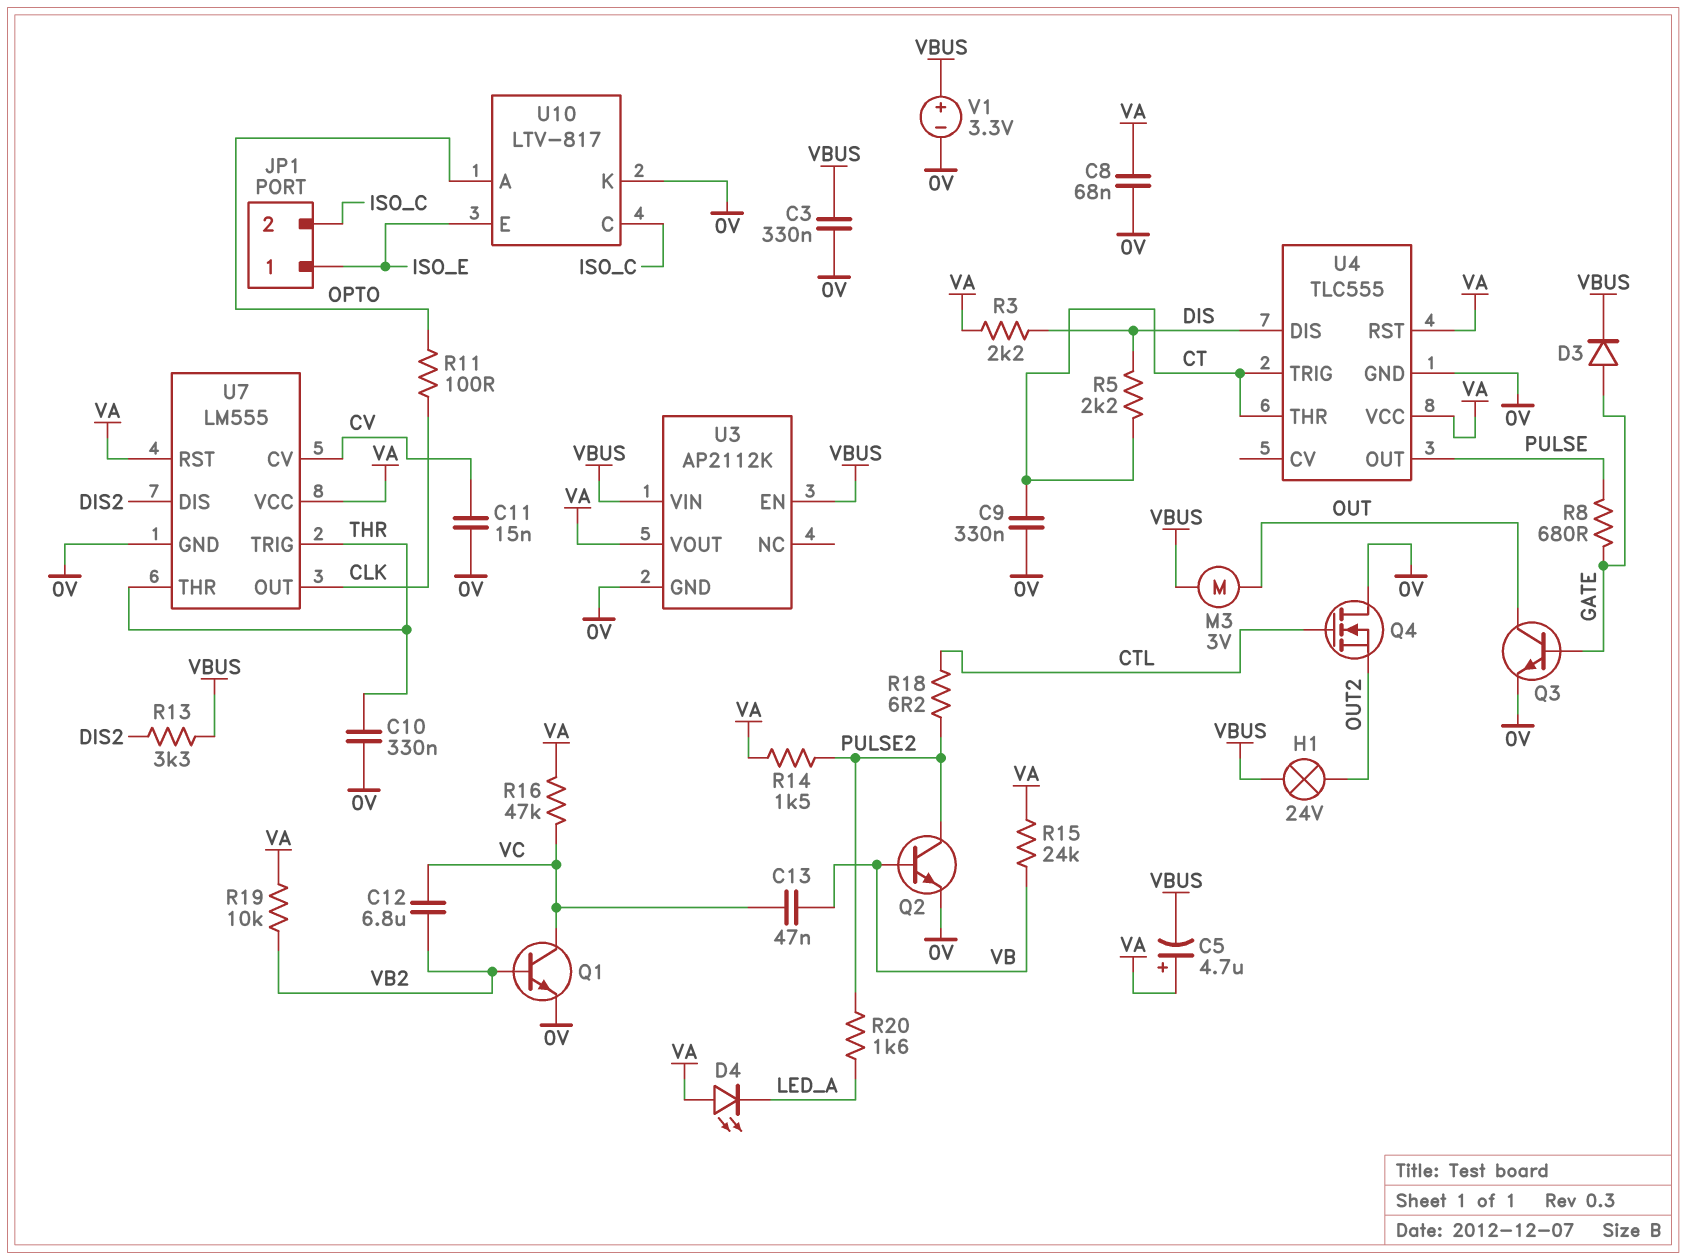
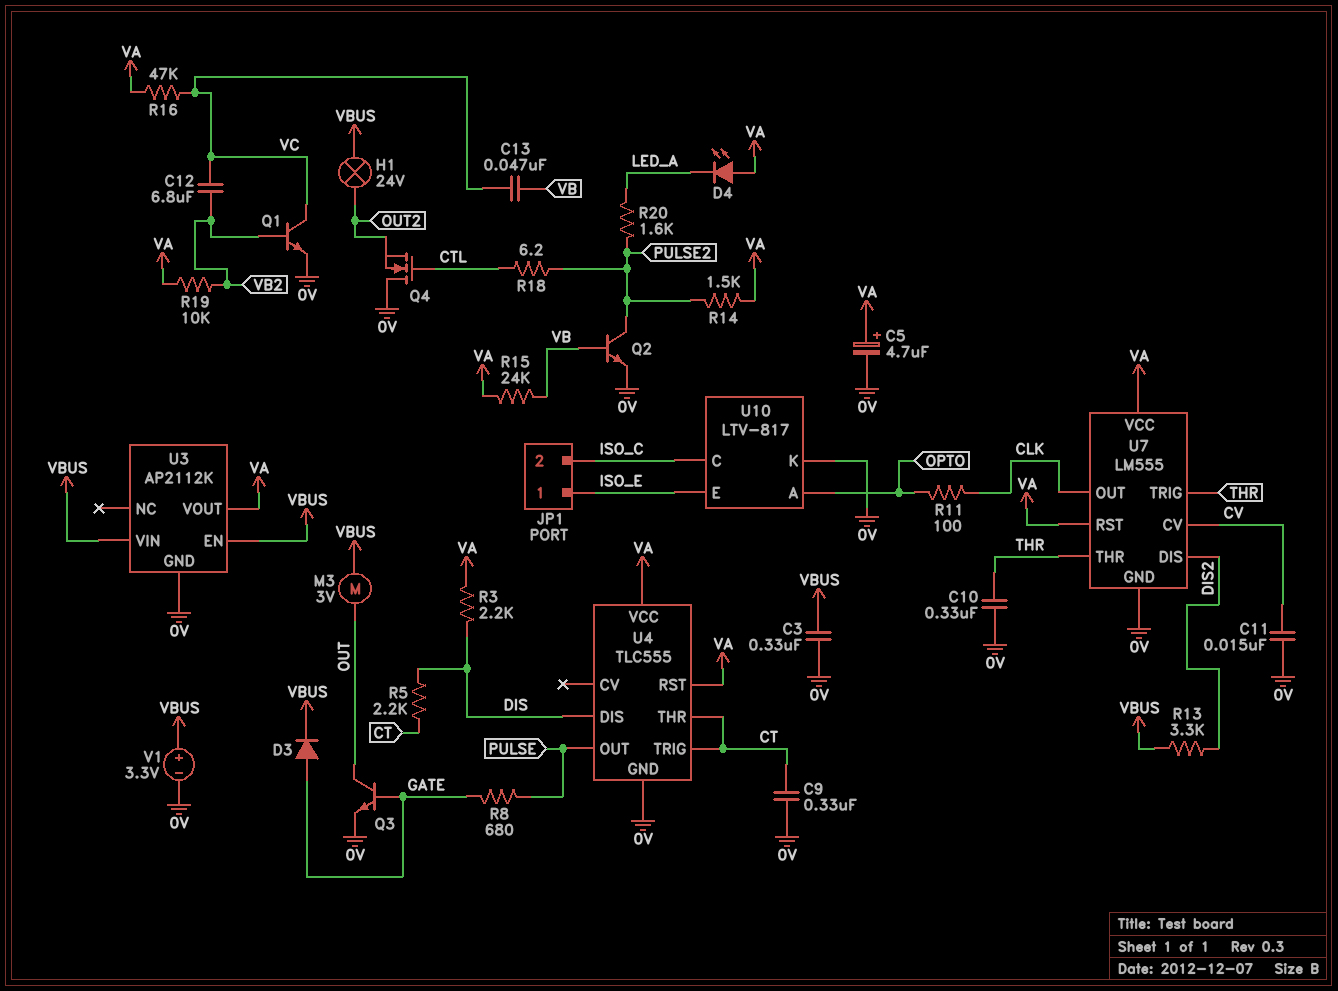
C5: 4.7uF (plus VA, minus VBUS) -> 4.7uF (plus VA, minus 0V)
C8: 68nF (0V, VA) -> none

